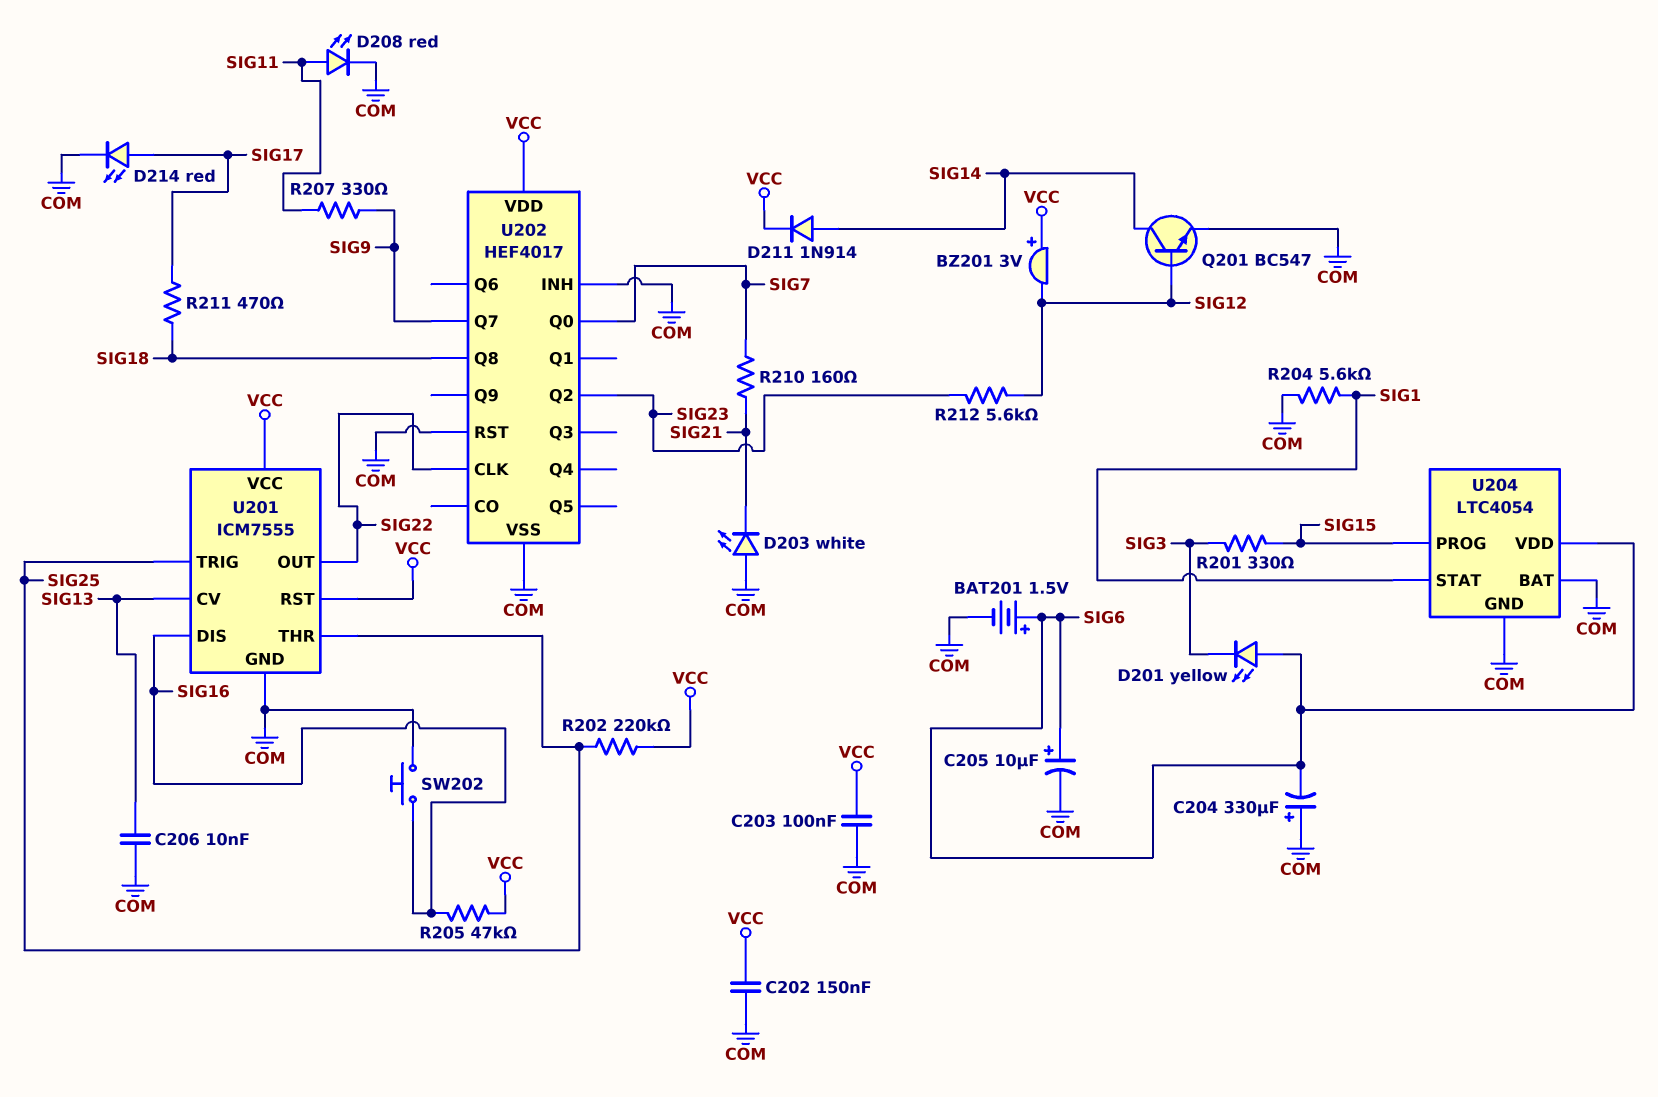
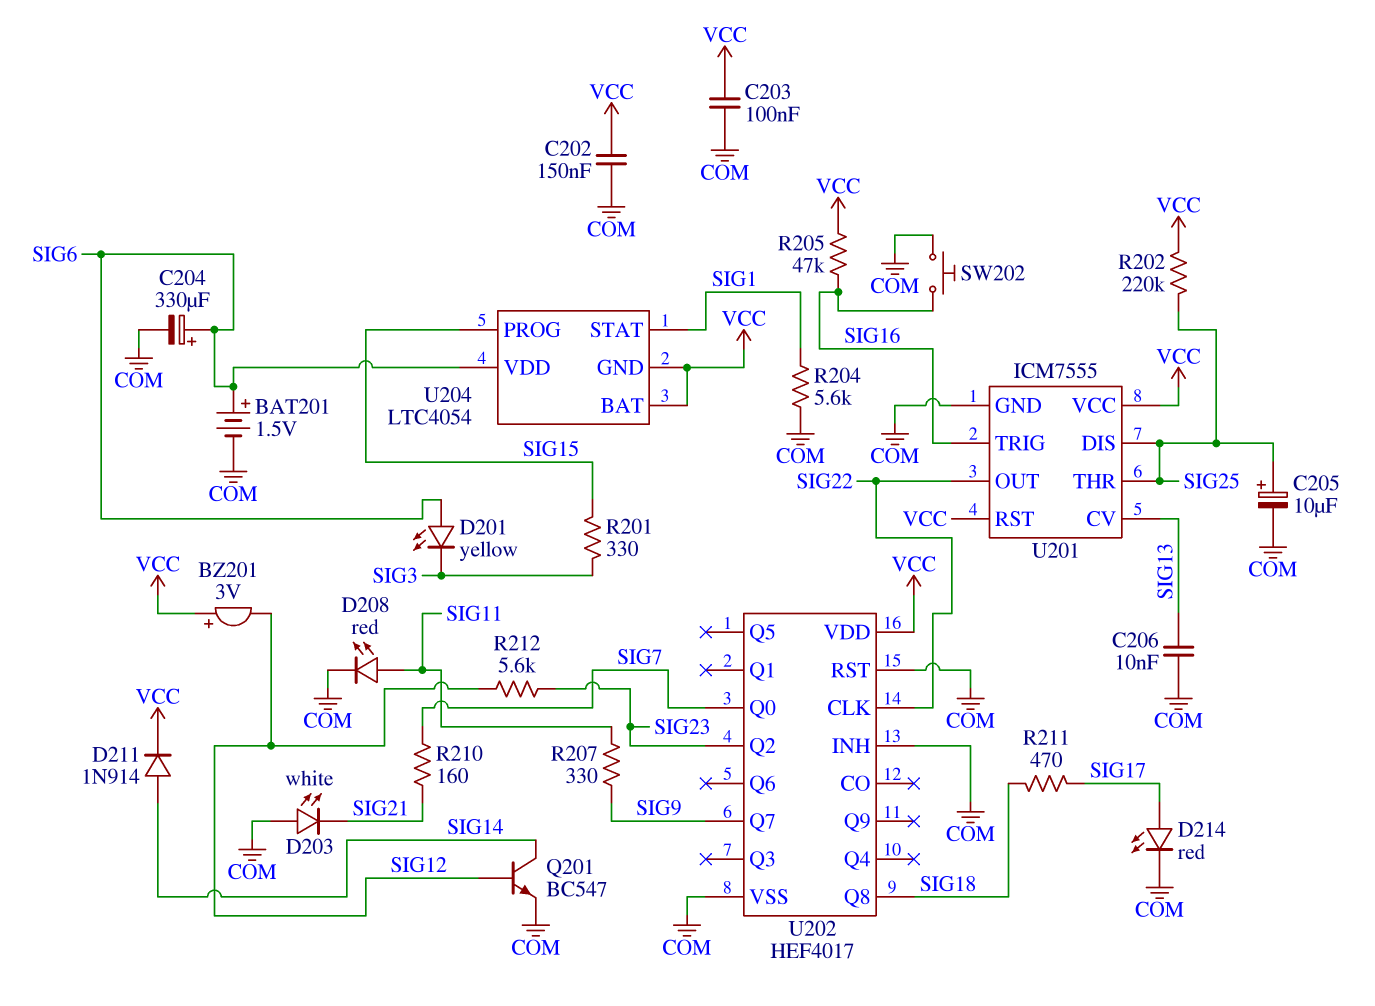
C204: 330uF (plus COM, minus SIG6) -> 330uF (plus SIG6, minus COM)
C205: 10uF (plus SIG6, minus COM) -> 10uF (plus SIG25, minus COM)
U201 pin DIS: SIG16 -> SIG25
U201 pin TRIG: SIG25 -> SIG16
U204 pin BAT: COM -> VCC
U204 pin GND: COM -> VCC

